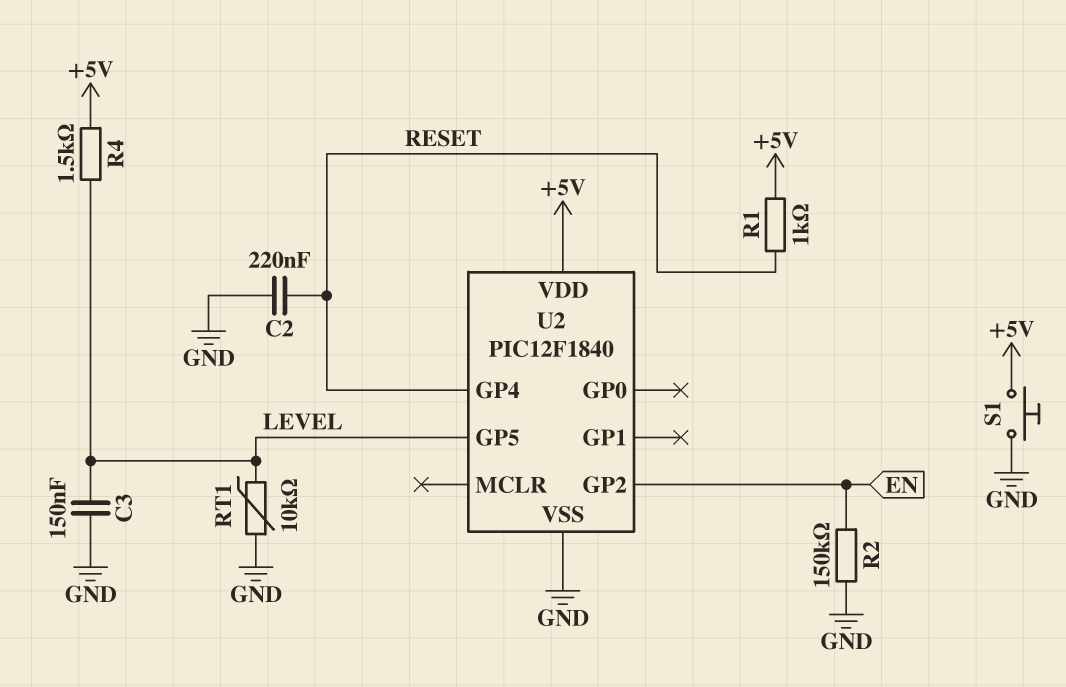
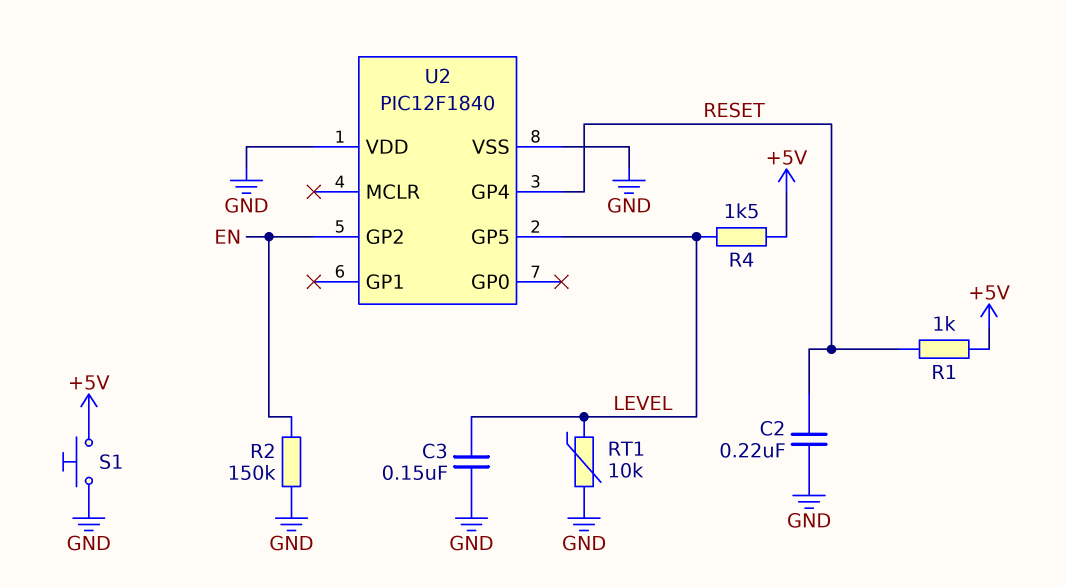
U2 pin VDD: +5V -> GND

